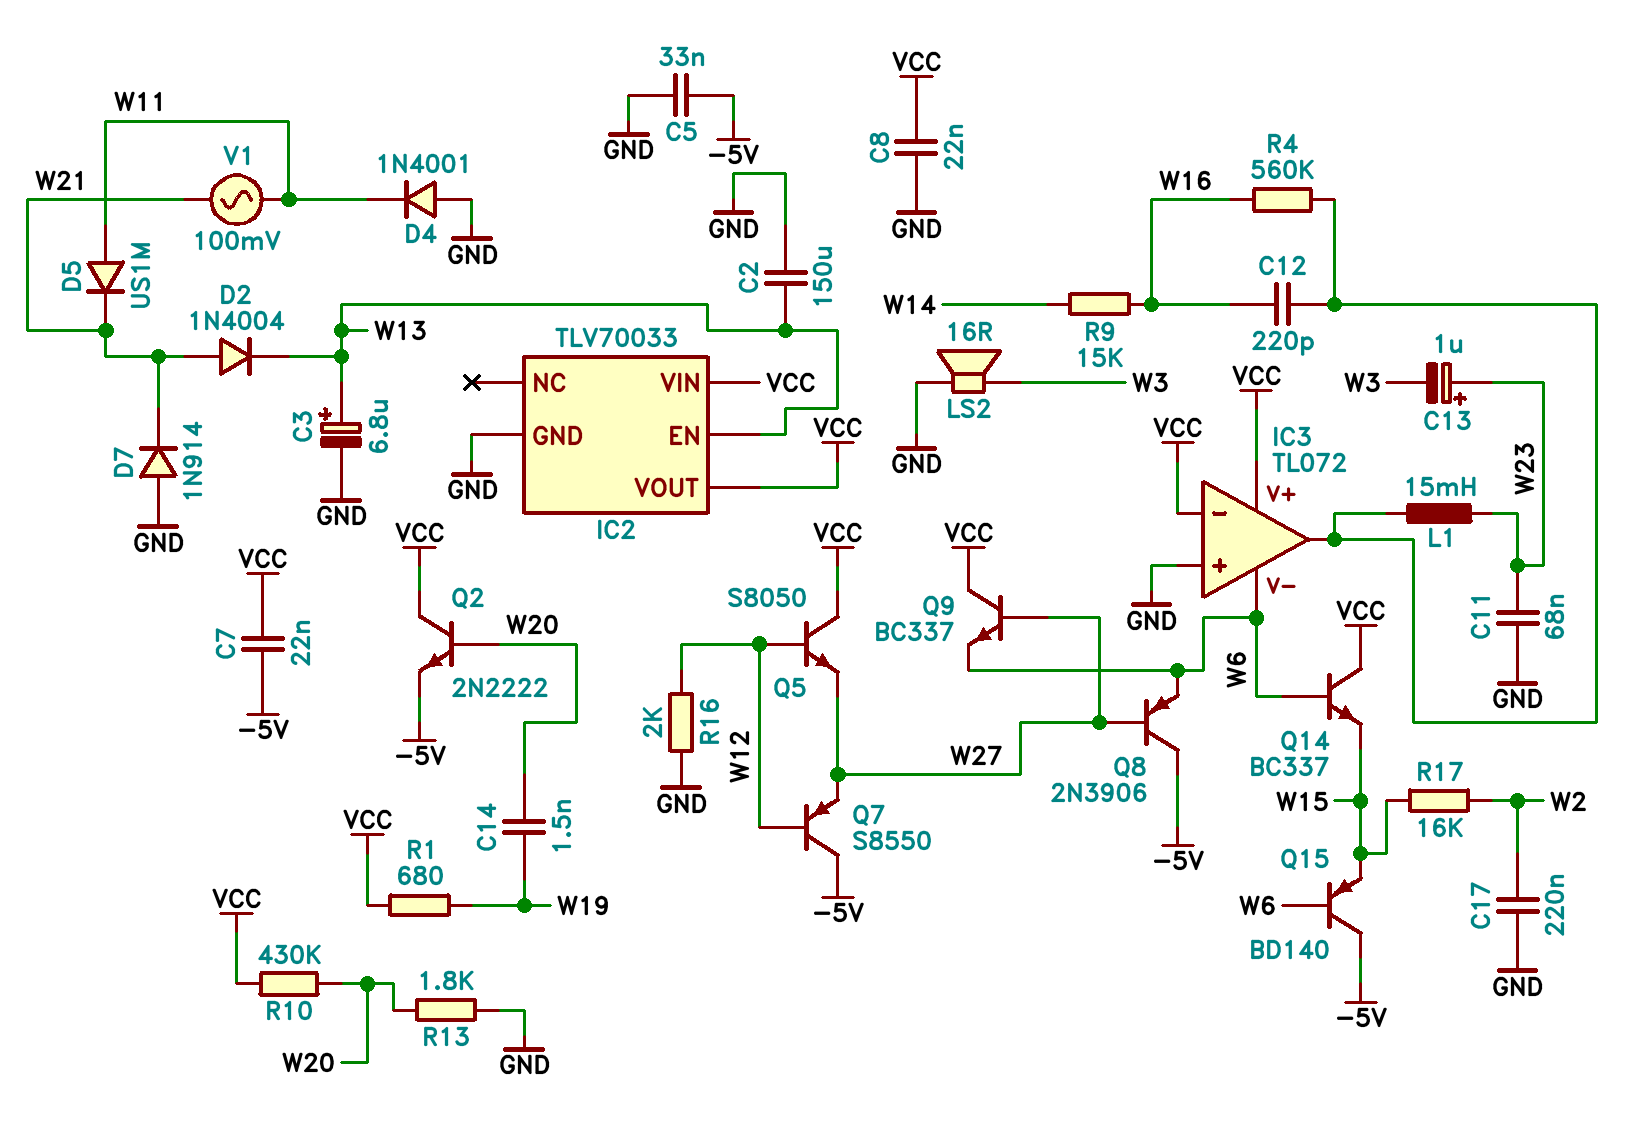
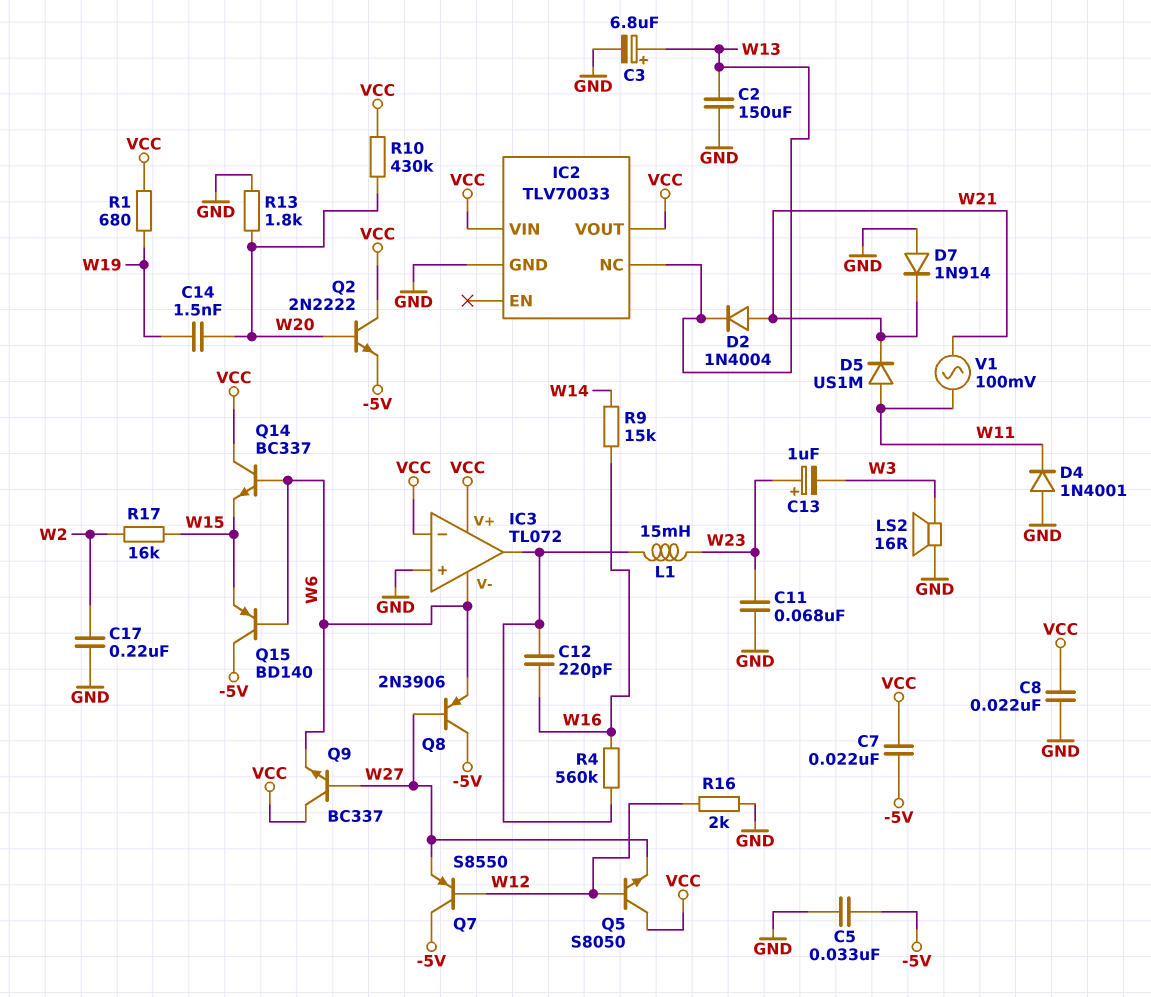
IC2 pin EN: W13 -> none
IC2 pin NC: none -> W13

